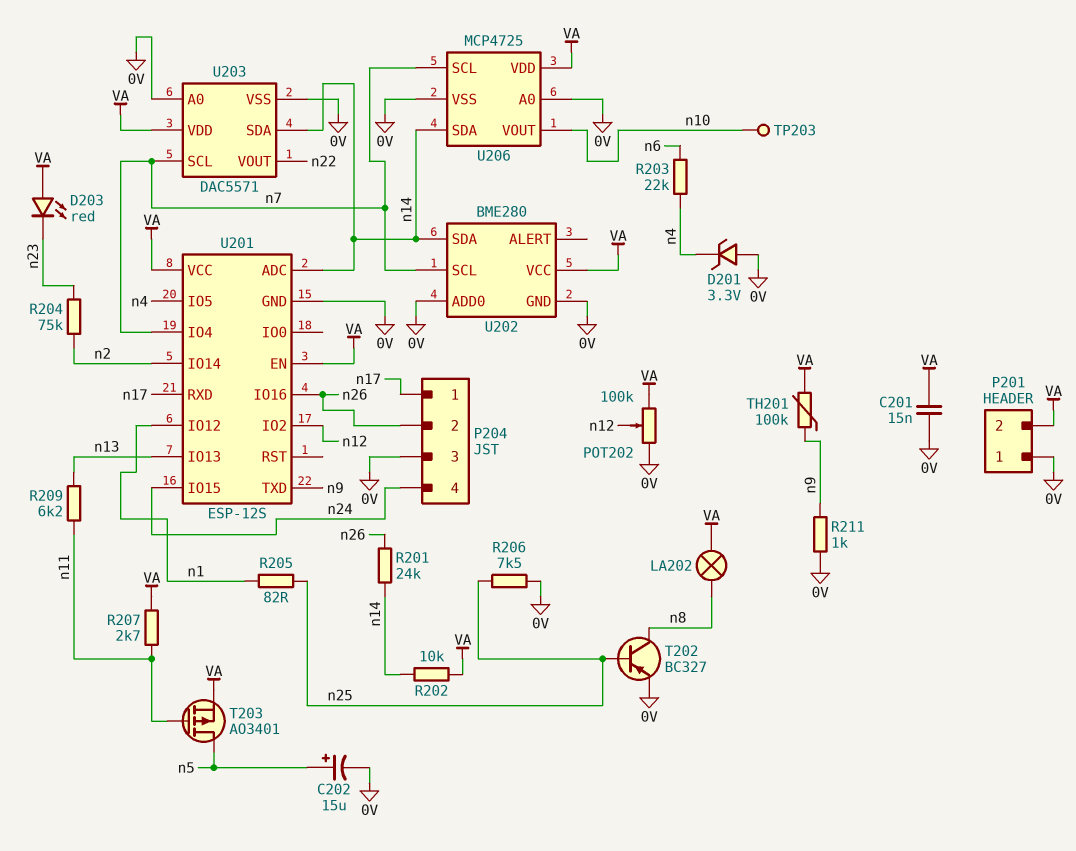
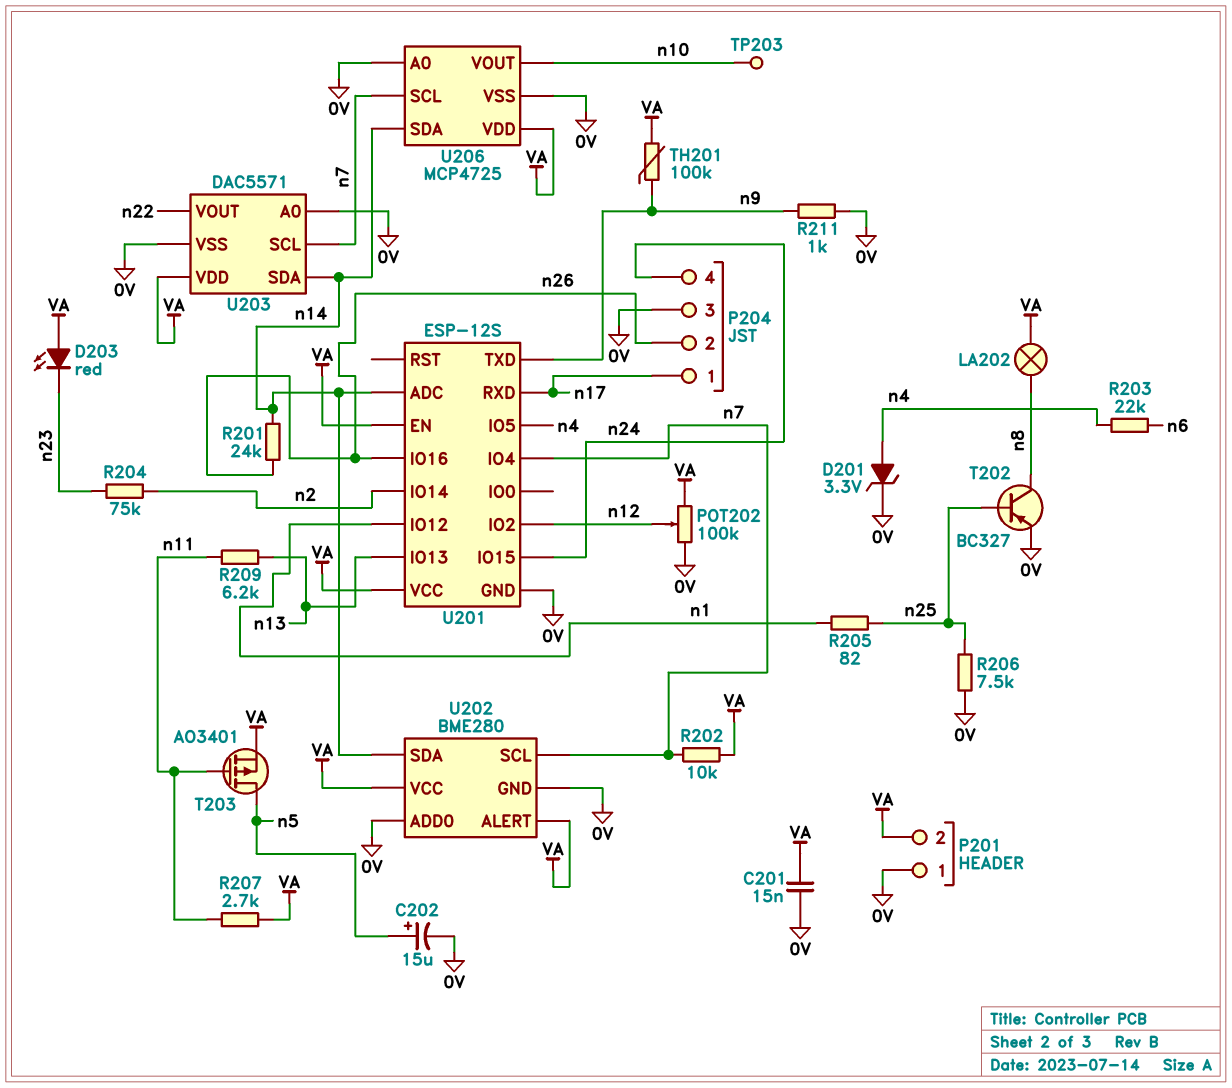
D201: zener 3.3V (A 0V, K n4) -> zener 3.3V (A n4, K 0V)
R202: 10k (VA, n14) -> 10k (VA, n7)
U202 pin ALERT: none -> VA

